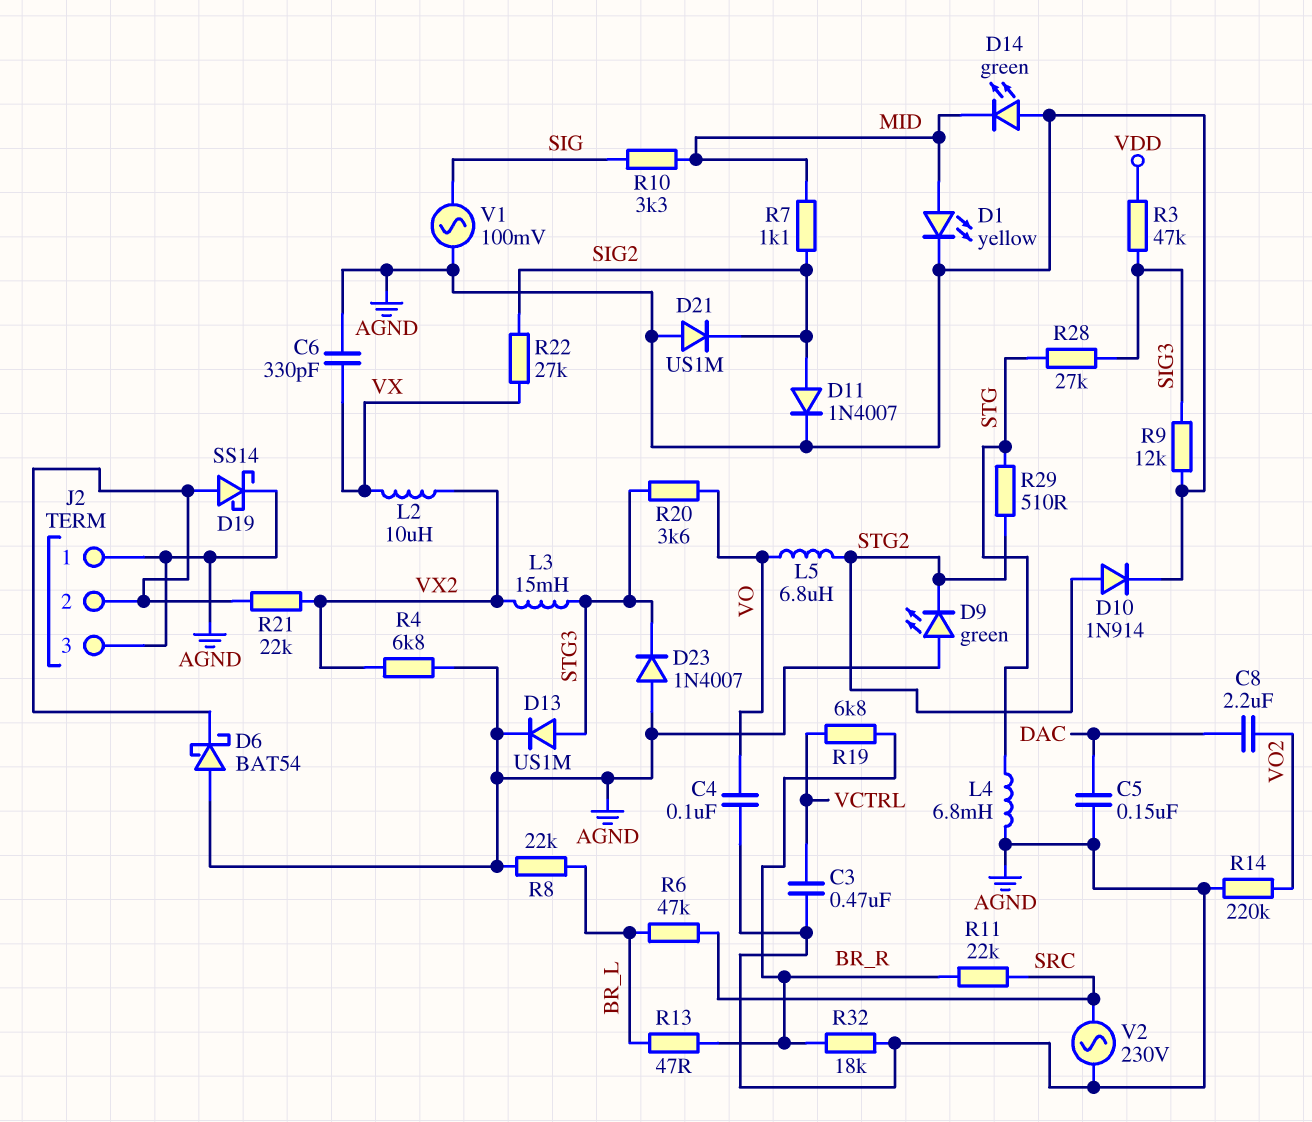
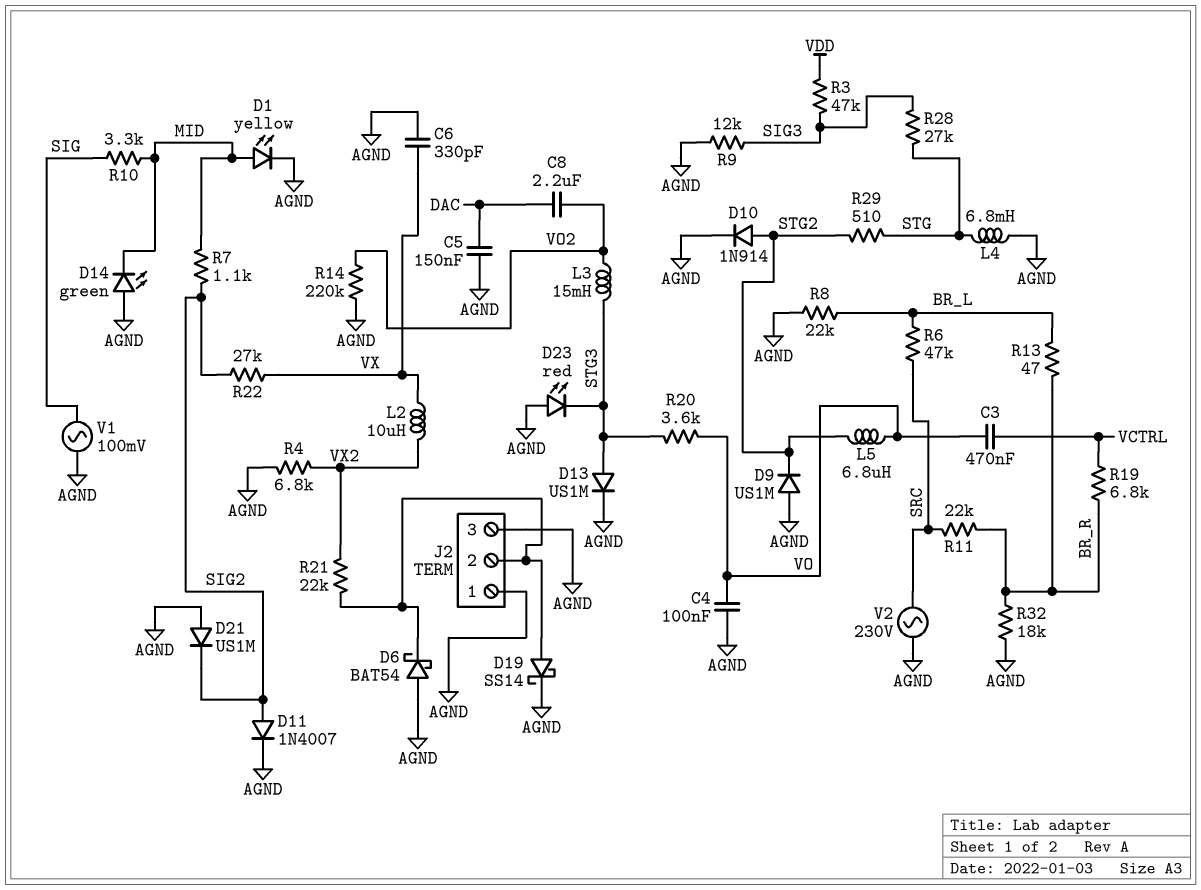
C3: 470nF (AGND, VCTRL) -> 470nF (VCTRL, VO)
D9: LED green (A AGND, K STG2) -> diode US1M (A AGND, K STG2)
D23: diode 1N4007 (A AGND, K STG3) -> LED red (A AGND, K STG3)
L3: 15mH (STG3, VX2) -> 15mH (STG3, VO2)

